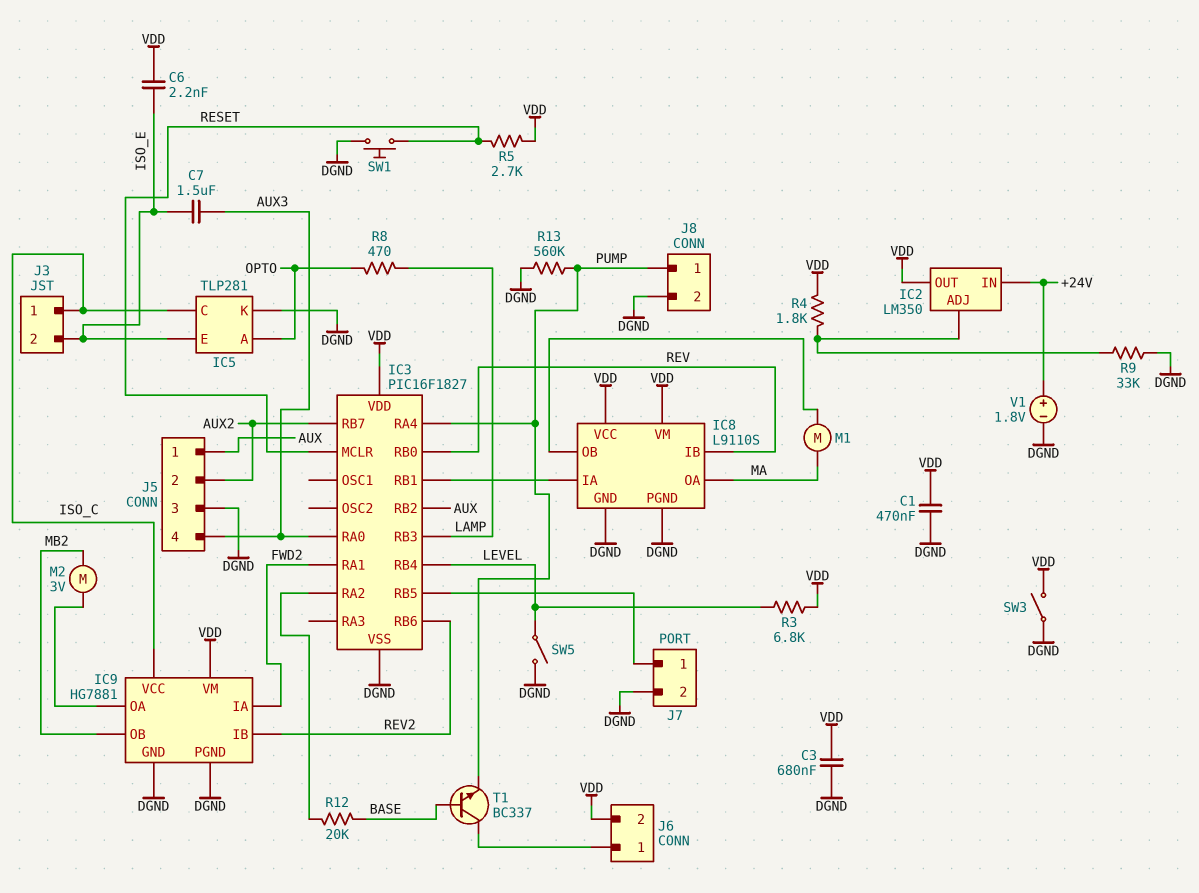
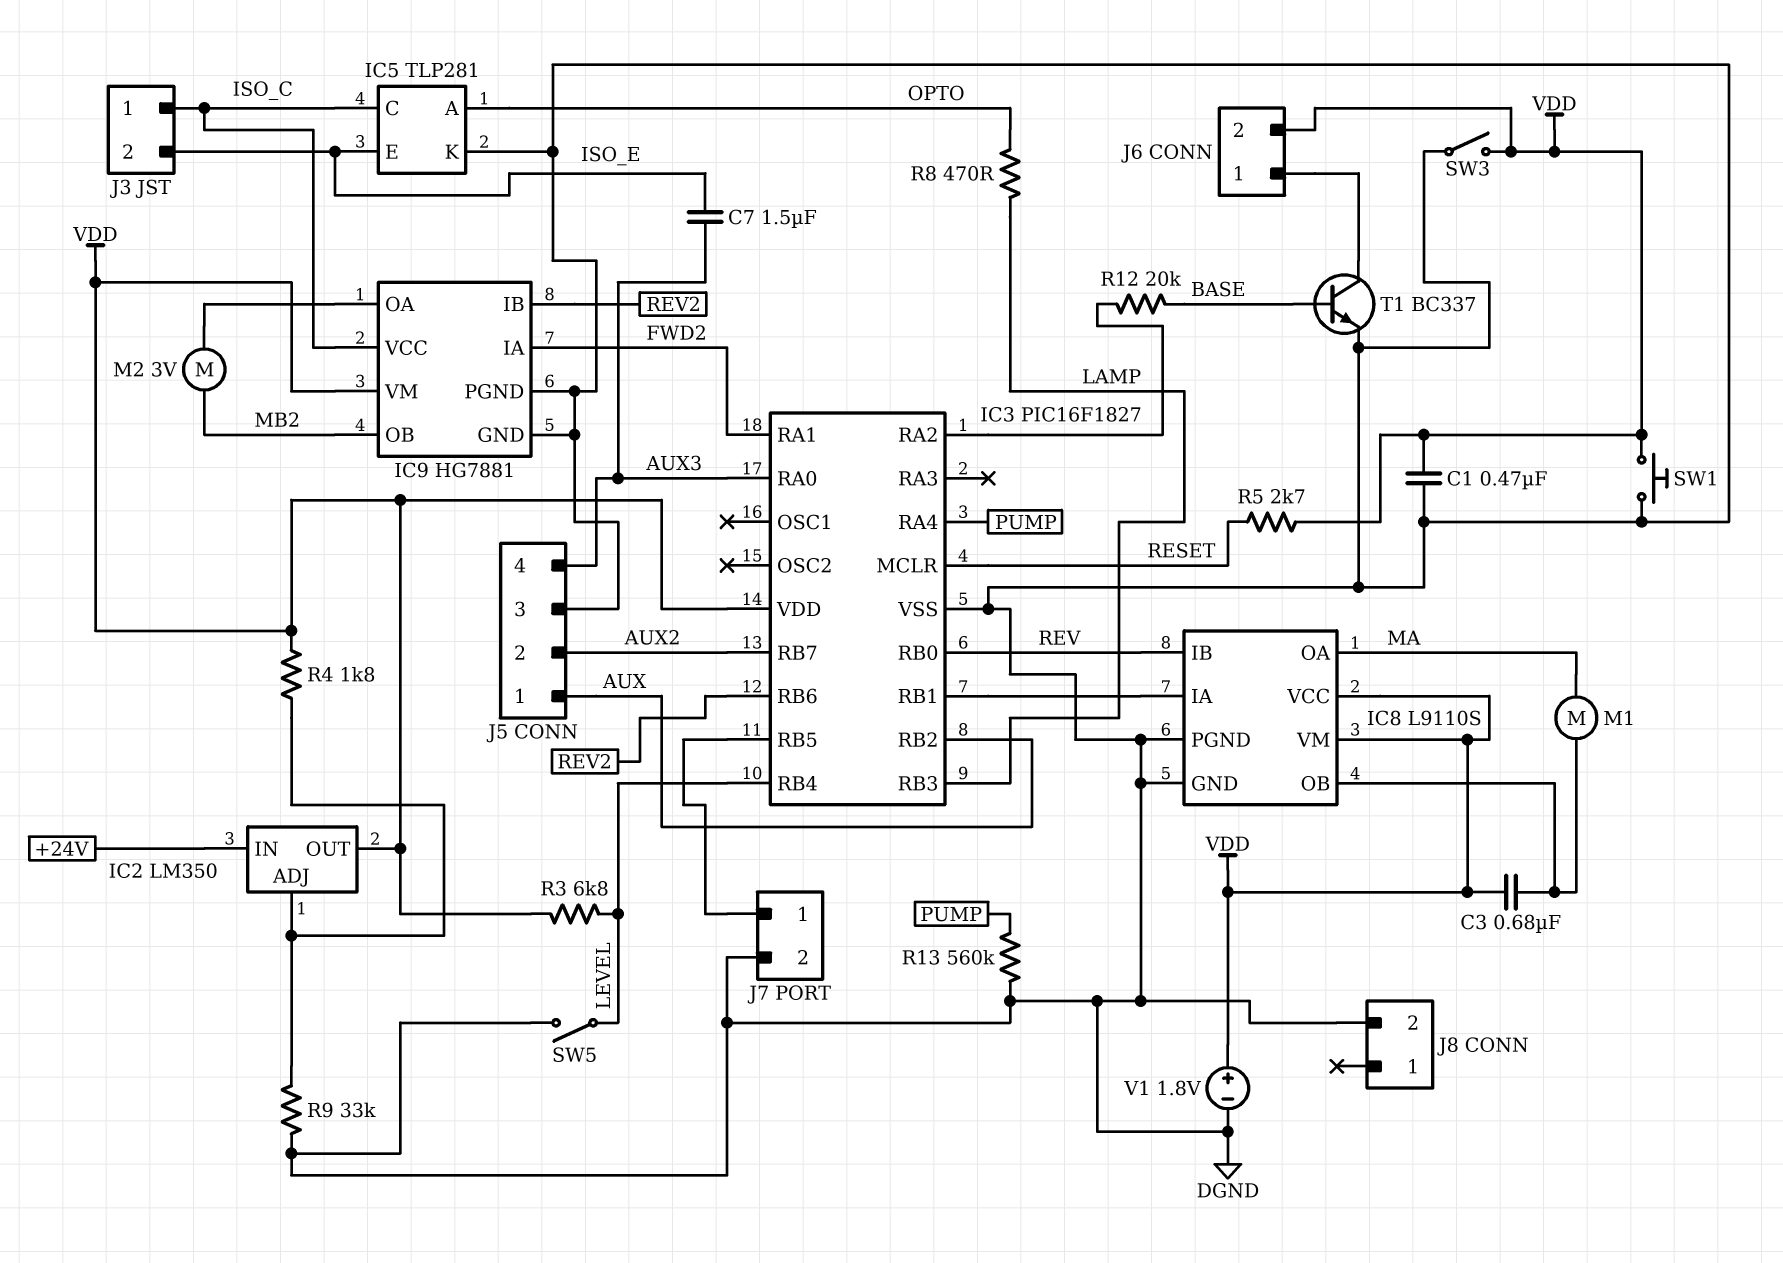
C3: 680nF (DGND, VDD) -> 680nF (IC8/OB, VDD)
C6: 2.2nF (ISO_E, VDD) -> none
J8 pin 1: PUMP -> none
SW1: button (DGND, RESET) -> button (DGND, VDD)
T1: NPN BC337 (B BASE, C J6/1, E PUMP) -> NPN BC337 (B BASE, C J6/1, E DGND)
V1: 1.8V (plus +24V, minus DGND) -> 1.8V (plus VDD, minus DGND)

